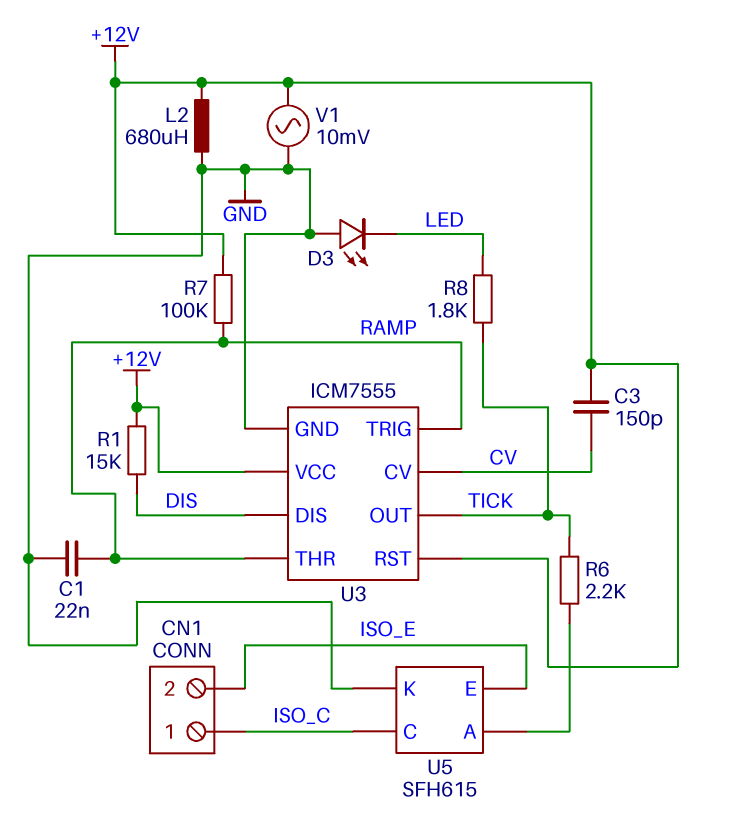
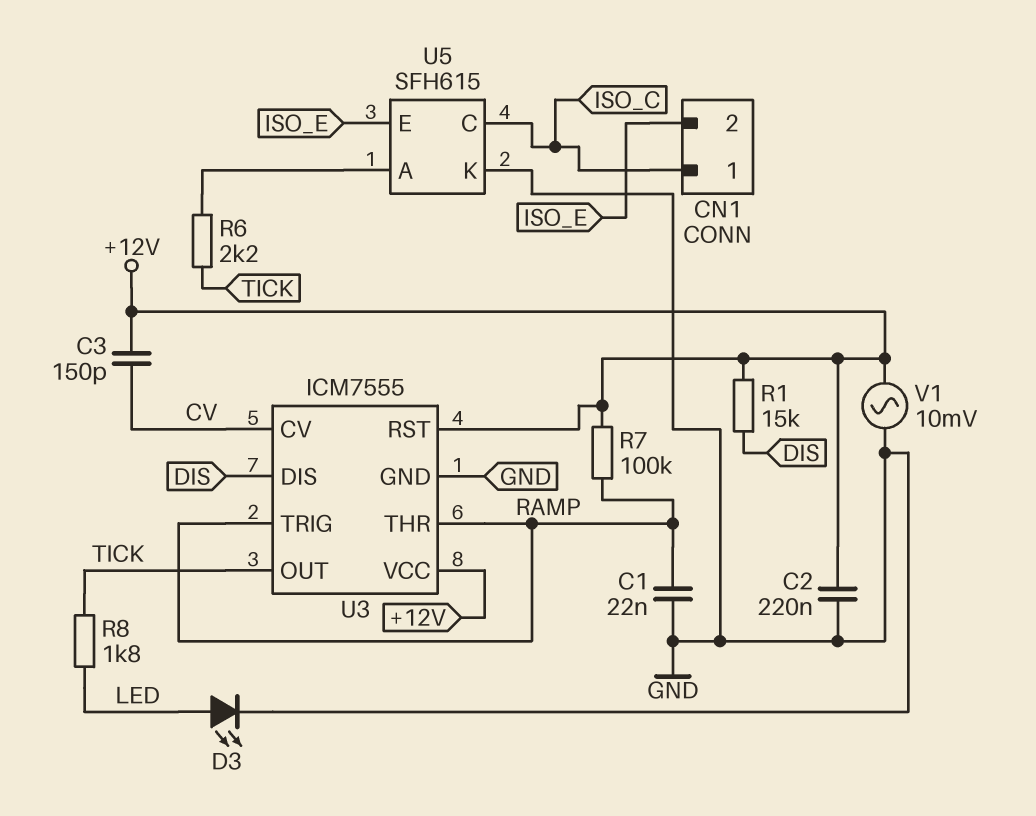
C2: none -> 220nF (+12V, GND)
D3: LED (A GND, K LED) -> LED (A LED, K GND)
L2: 680uH (+12V, GND) -> none

